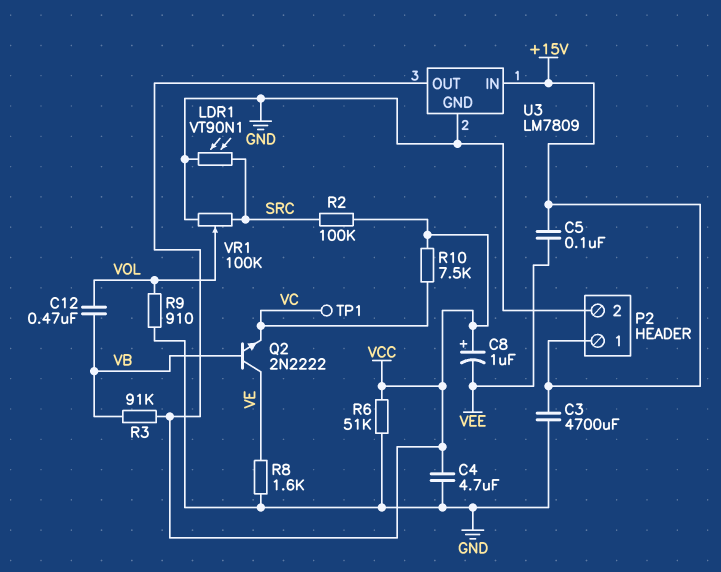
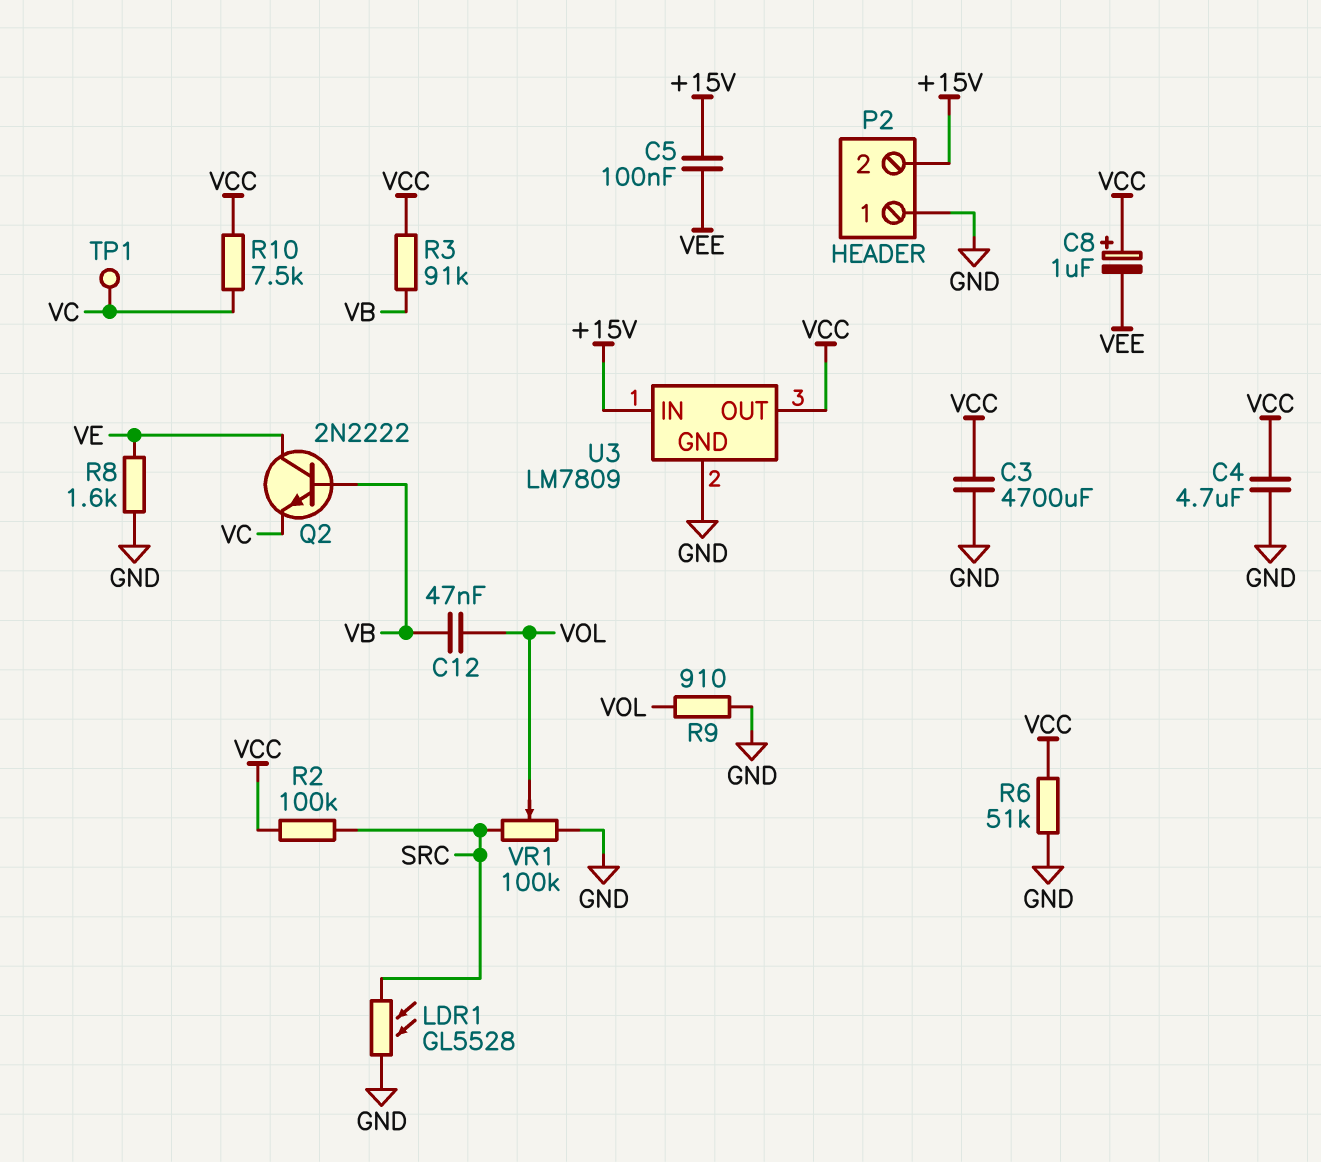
C3: 4700uF (+15V, GND) -> 4700uF (GND, VCC)
C12: 470nF (VB, VOL) -> 47nF (VB, VOL)
LDR1: VT90N1 (GND, SRC) -> GL5528 (GND, SRC)
P2 pin 1: +15V -> GND
P2 pin 2: GND -> +15V

